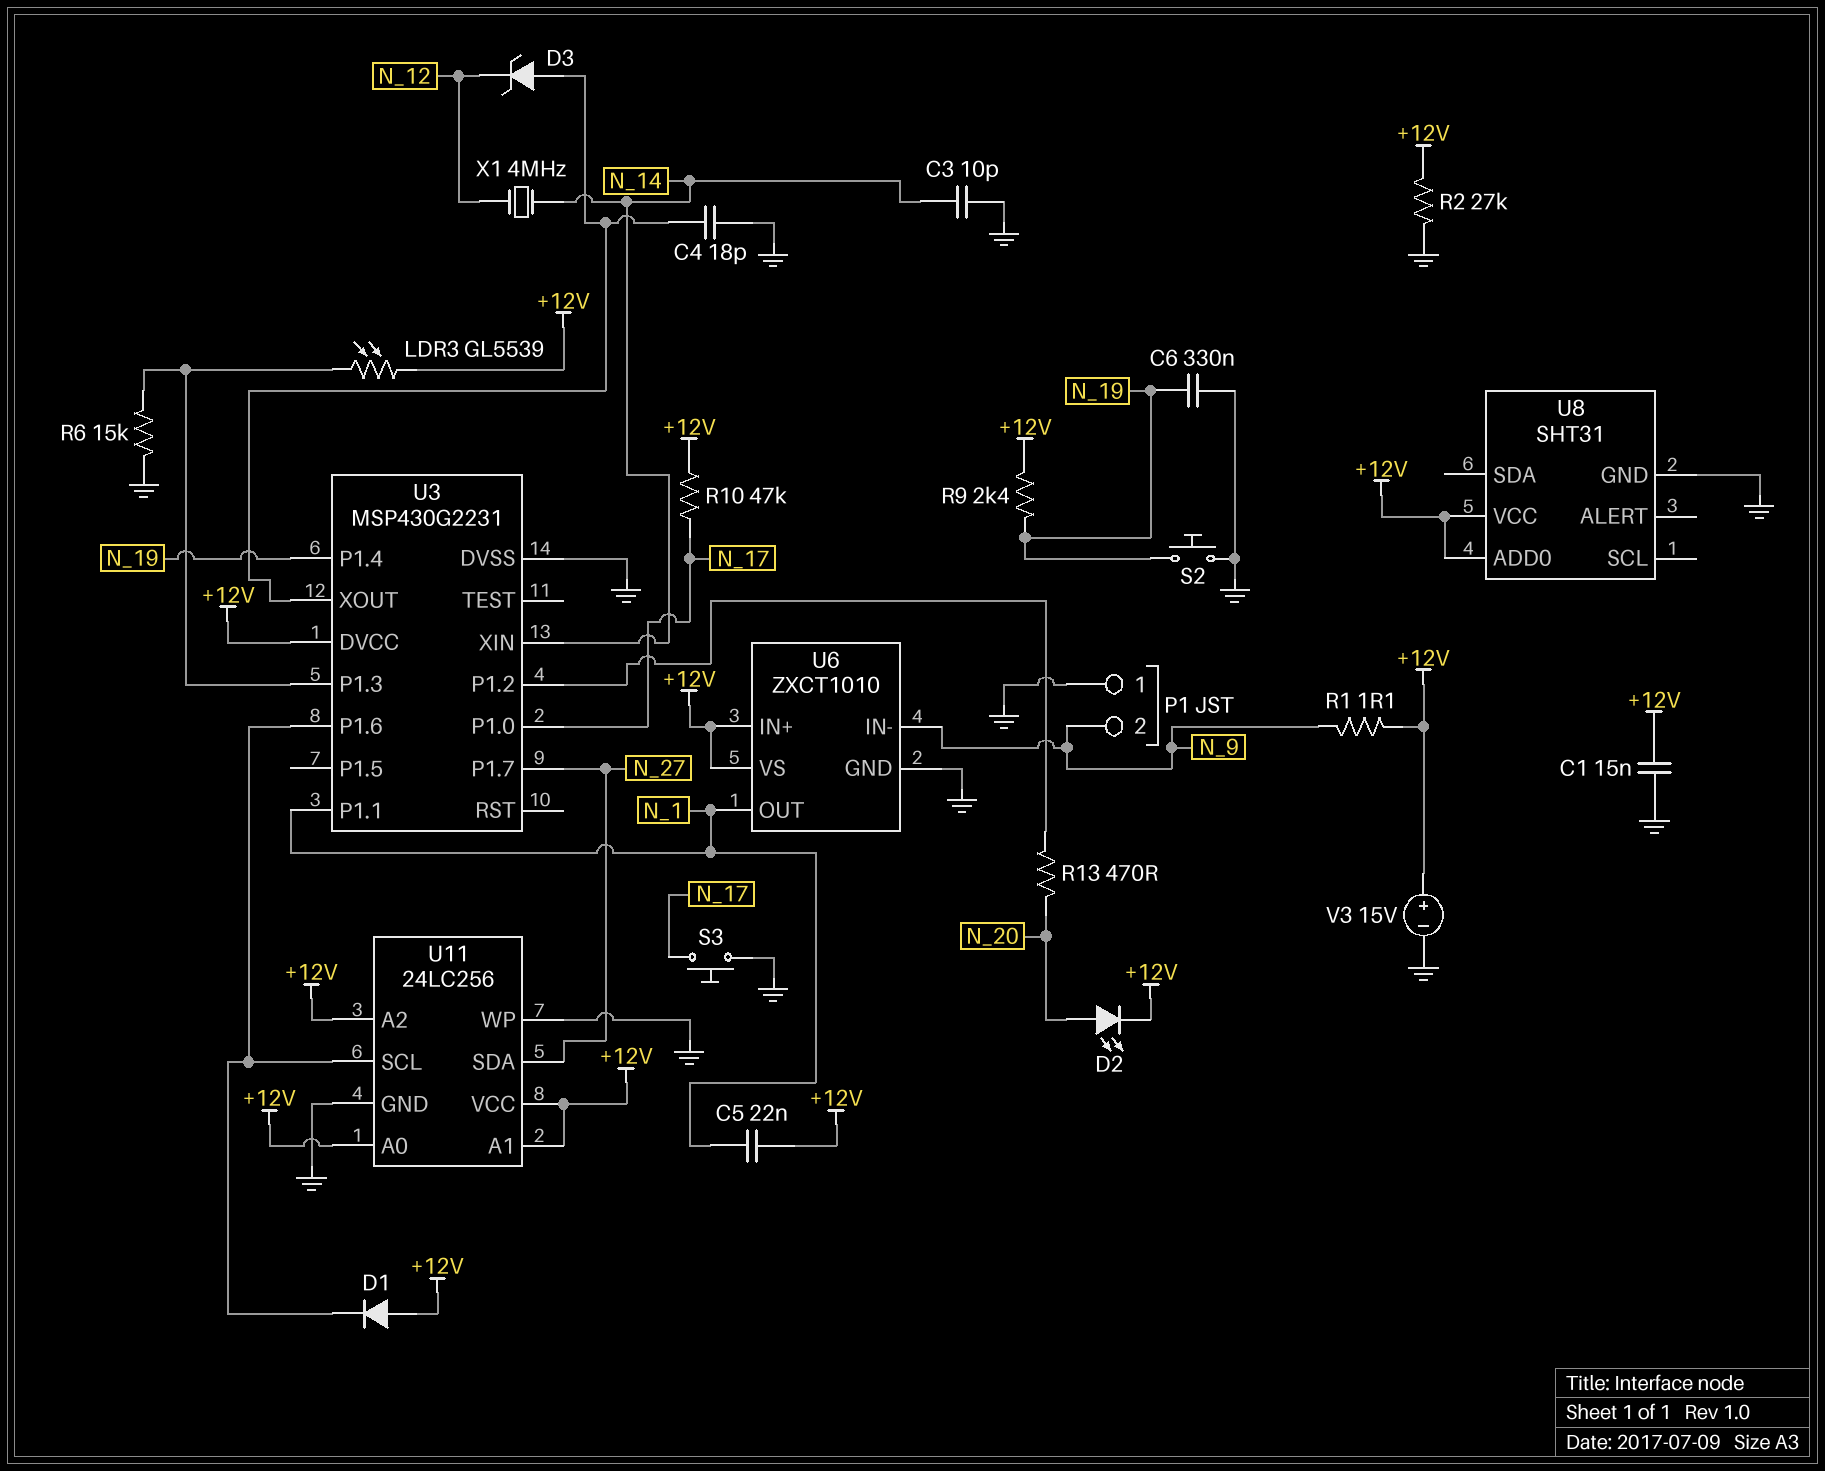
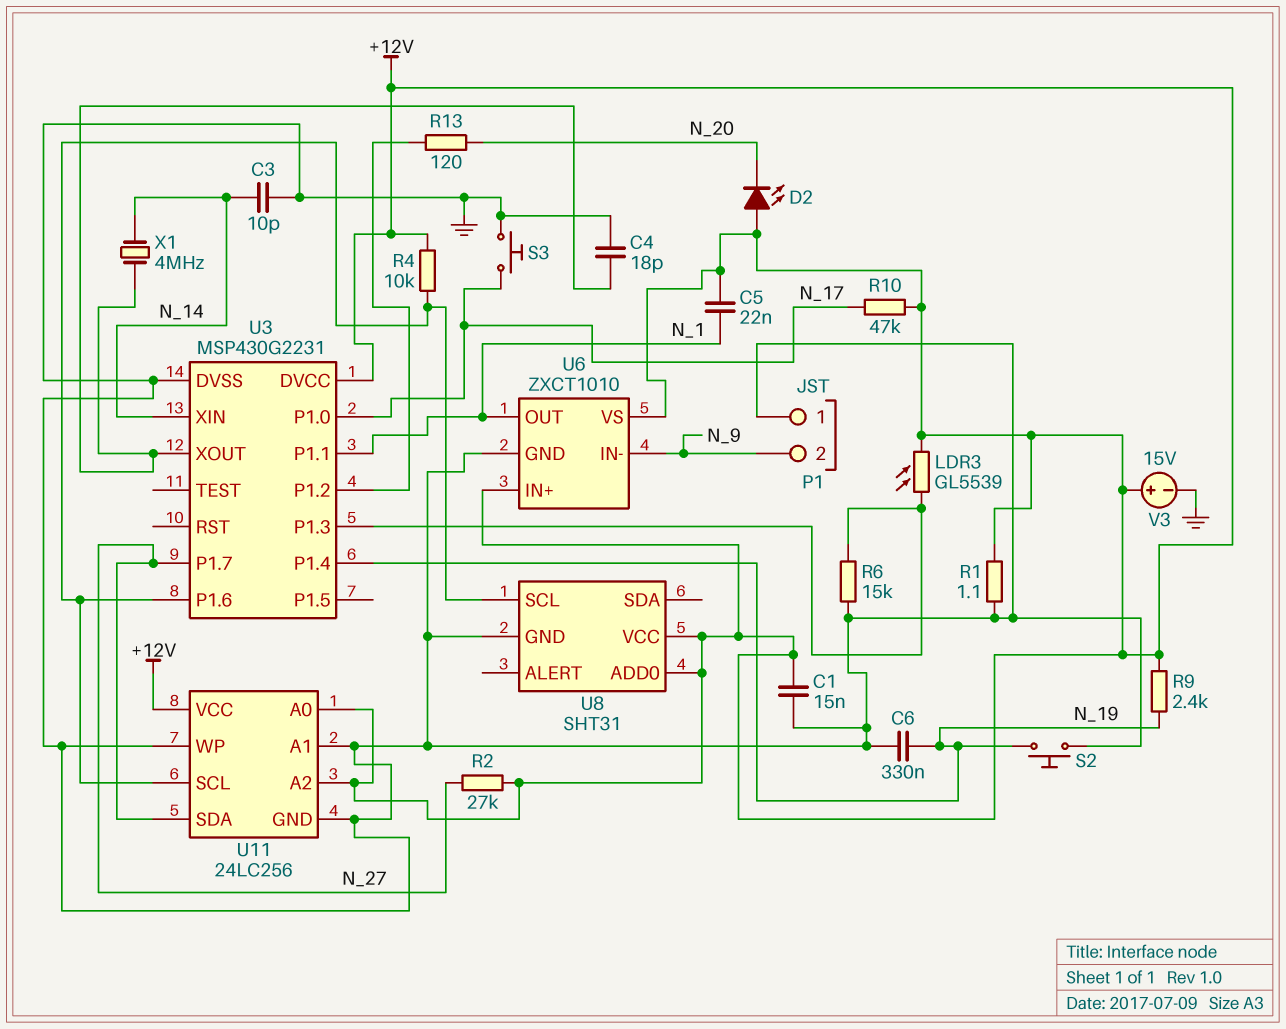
D1: diode (A +12V, K U3/P1.6) -> none
D2: LED (A N_20, K +12V) -> LED (A +12V, K N_20)
D3: zener (A U3/XOUT, K N_12) -> none
R1: 1.1 (+12V, N_9) -> 1.1 (+12V, GND)
R2: 27k (+12V, GND) -> 27k (+12V, N_27)
R4: none -> 10k (+12V, U3/P1.6)
R13: 470 (N_20, U3/P1.2) -> 120 (N_20, U3/P1.2)
U8 pin SCL: none -> U3/P1.6
U11 pin A1: +12V -> GND
X1: 4MHz (N_12, N_14) -> 4MHz (N_14, U3/XOUT)

